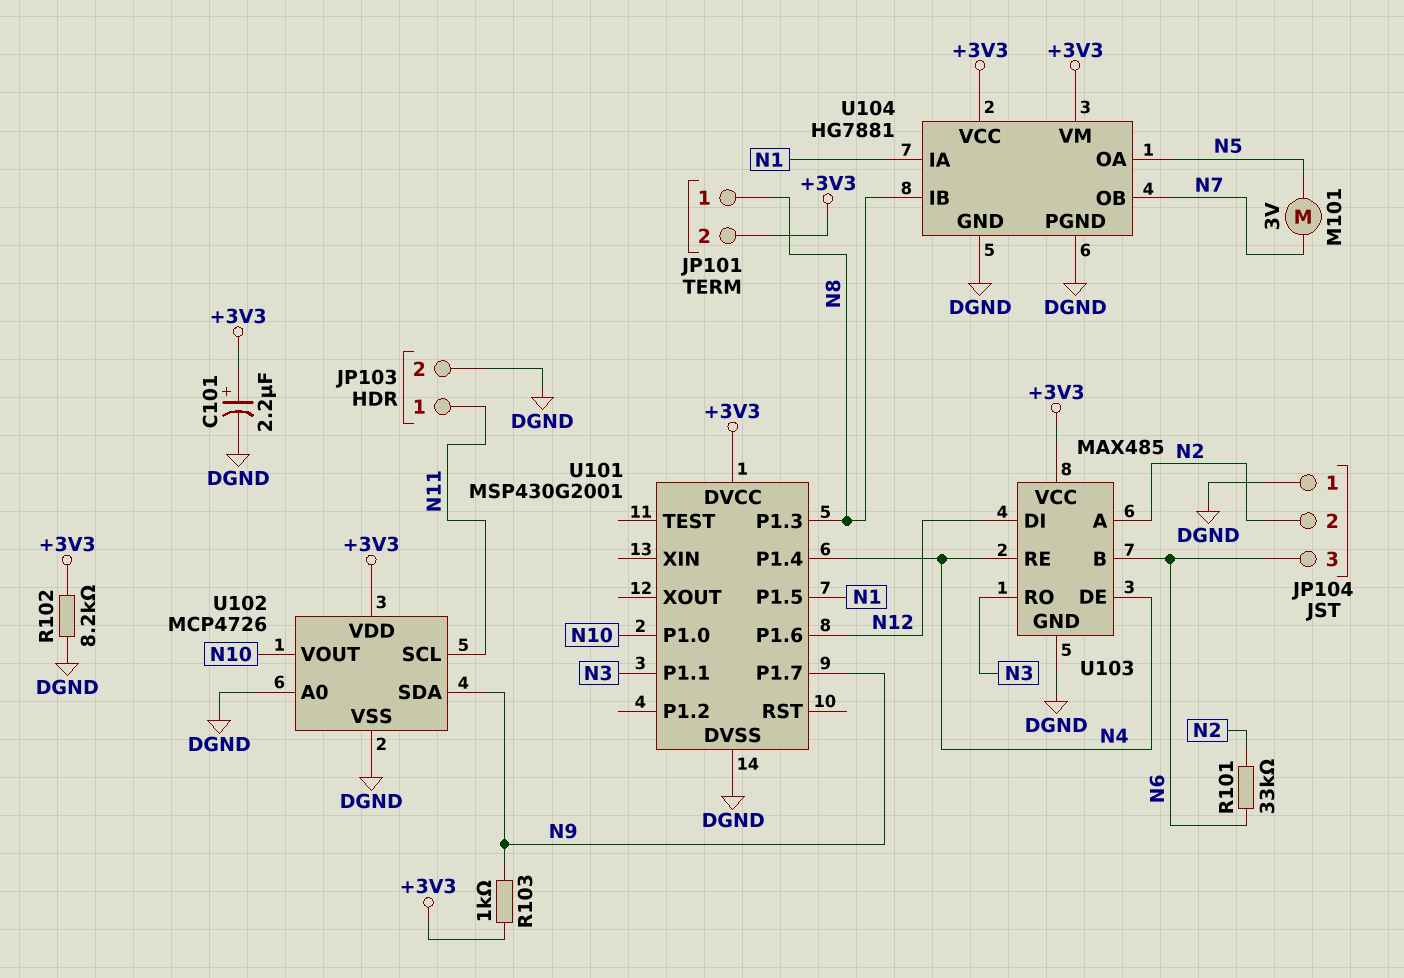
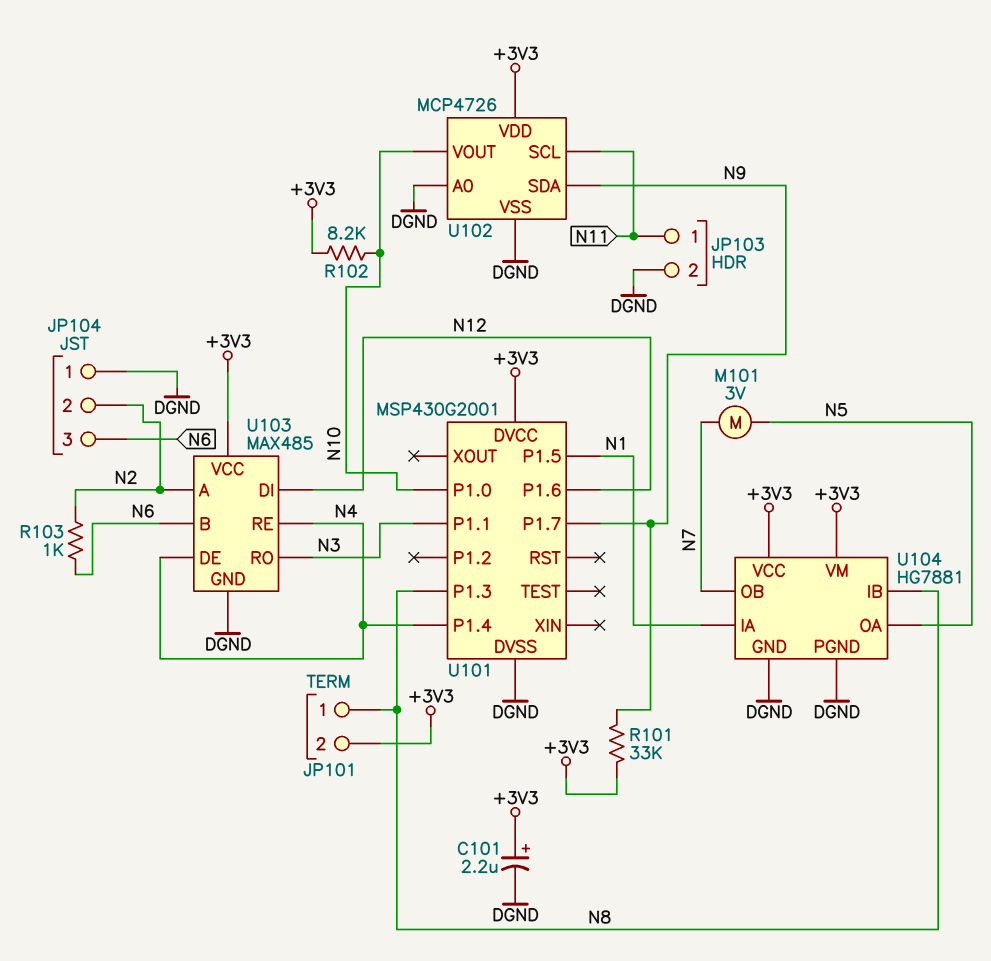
R101: 33k (N2, N6) -> 33k (+3V3, N9)
R102: 8.2k (+3V3, DGND) -> 8.2k (+3V3, N10)
R103: 1k (+3V3, N9) -> 1k (N2, N6)

